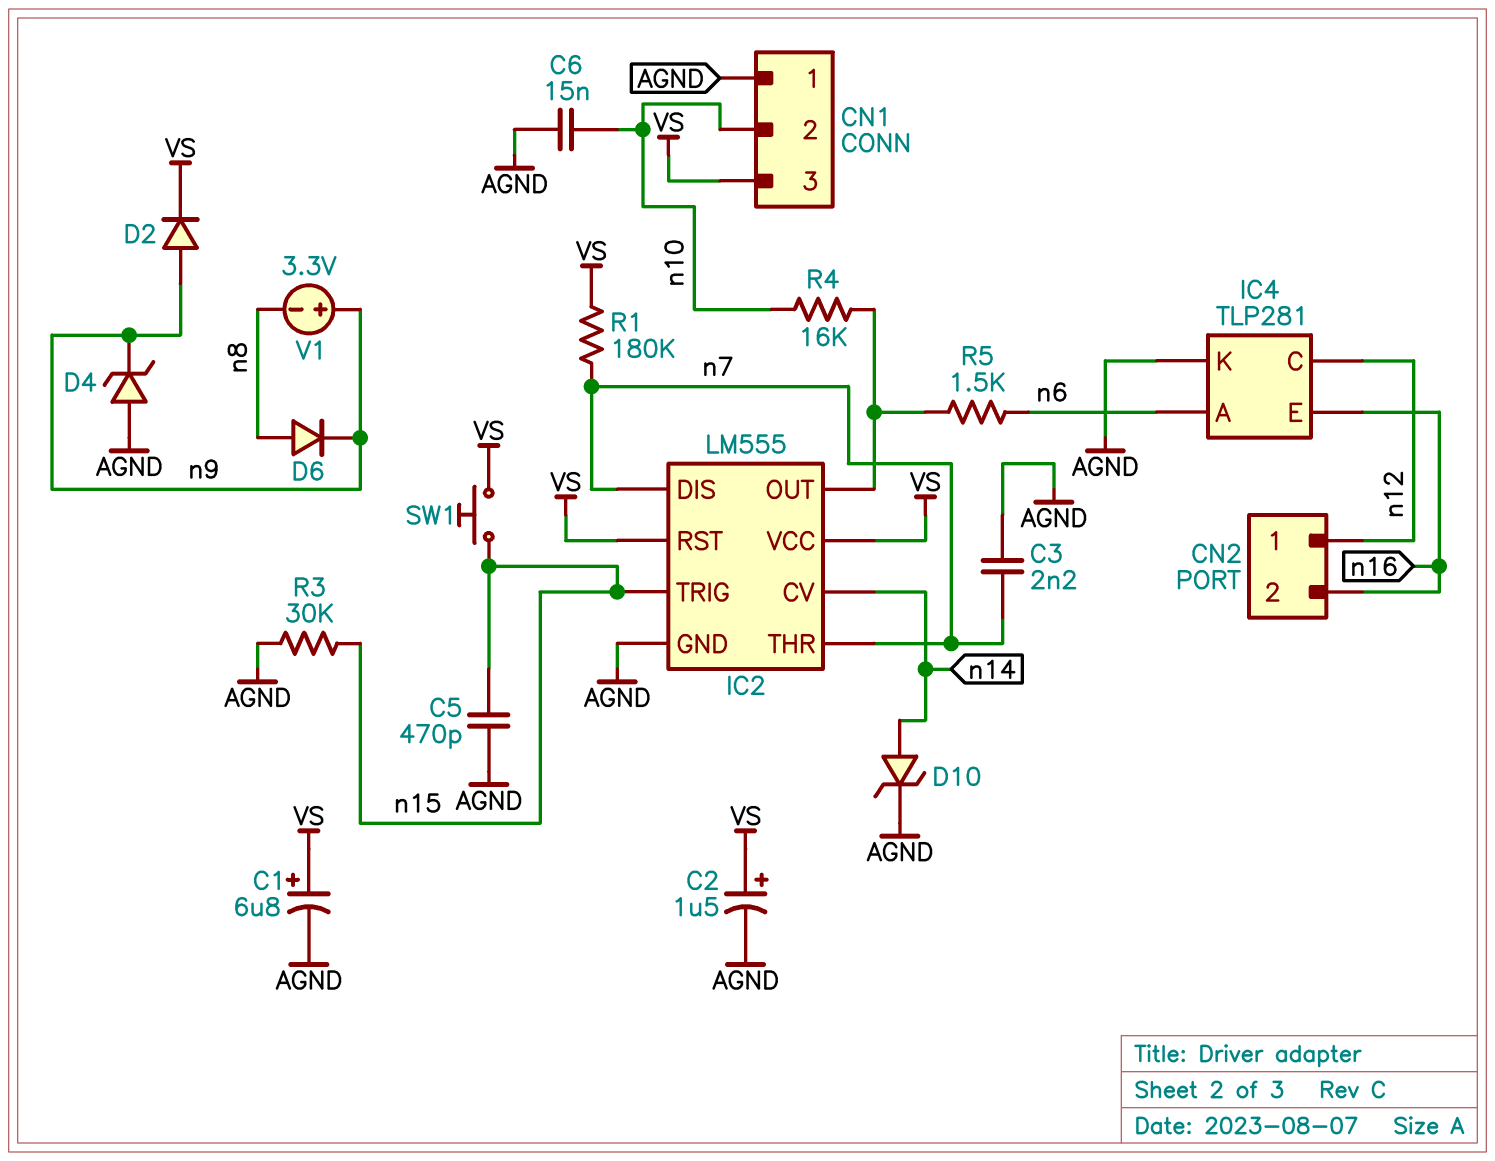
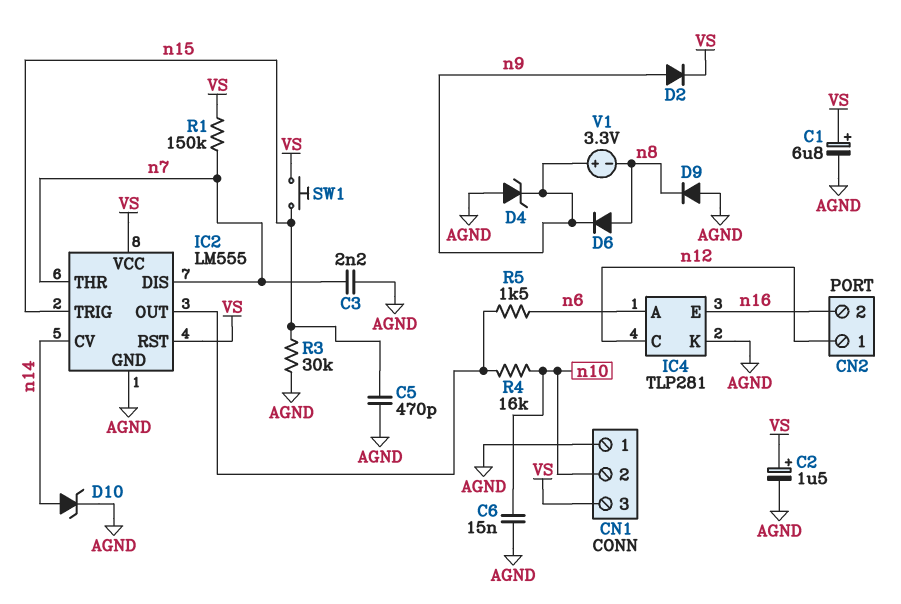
D9: none -> diode (A AGND, K n8)
R1: 180k (VS, n7) -> 150k (VS, n7)

